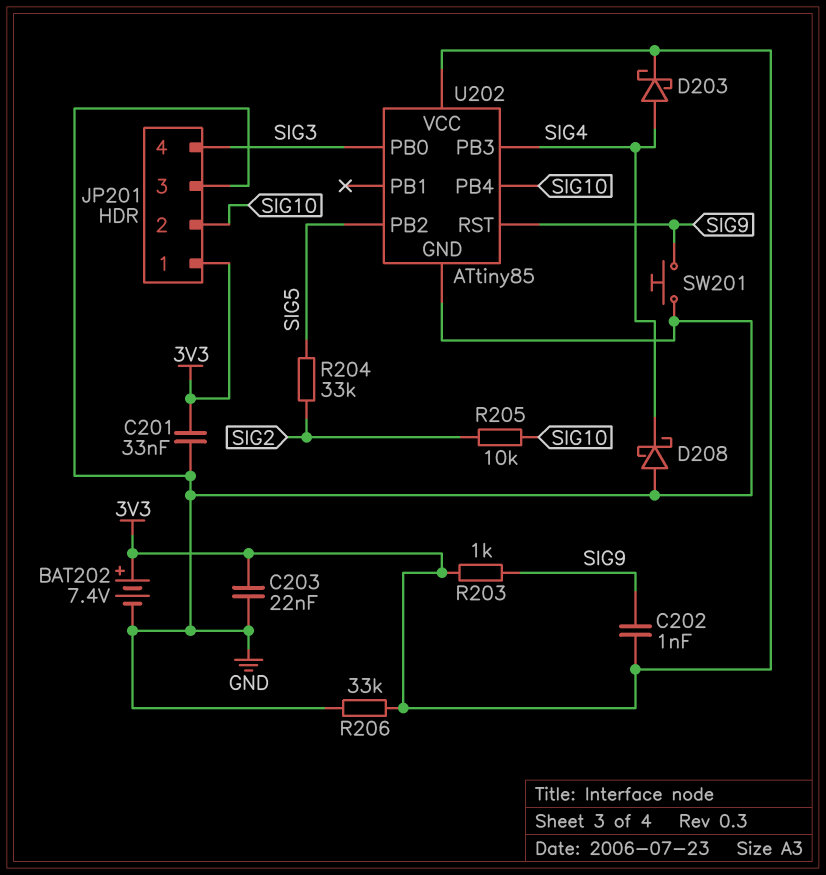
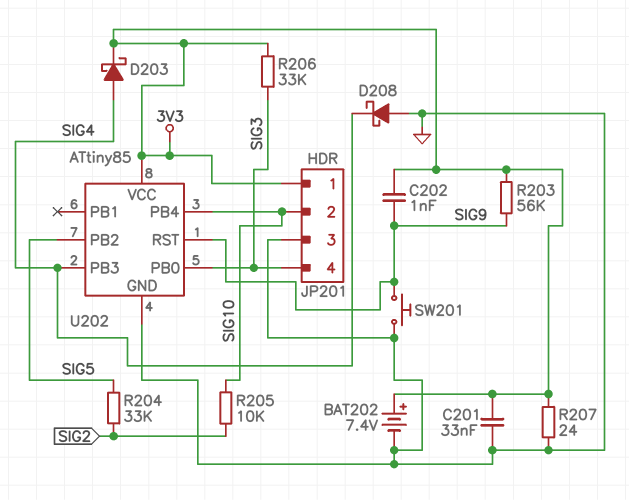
C203: 22nF (3V3, GND) -> none
R203: 1k (3V3, SIG9) -> 56k (3V3, SIG9)
R206: 33k (3V3, GND) -> 33k (3V3, SIG3)
R207: none -> 24 (3V3, GND)

